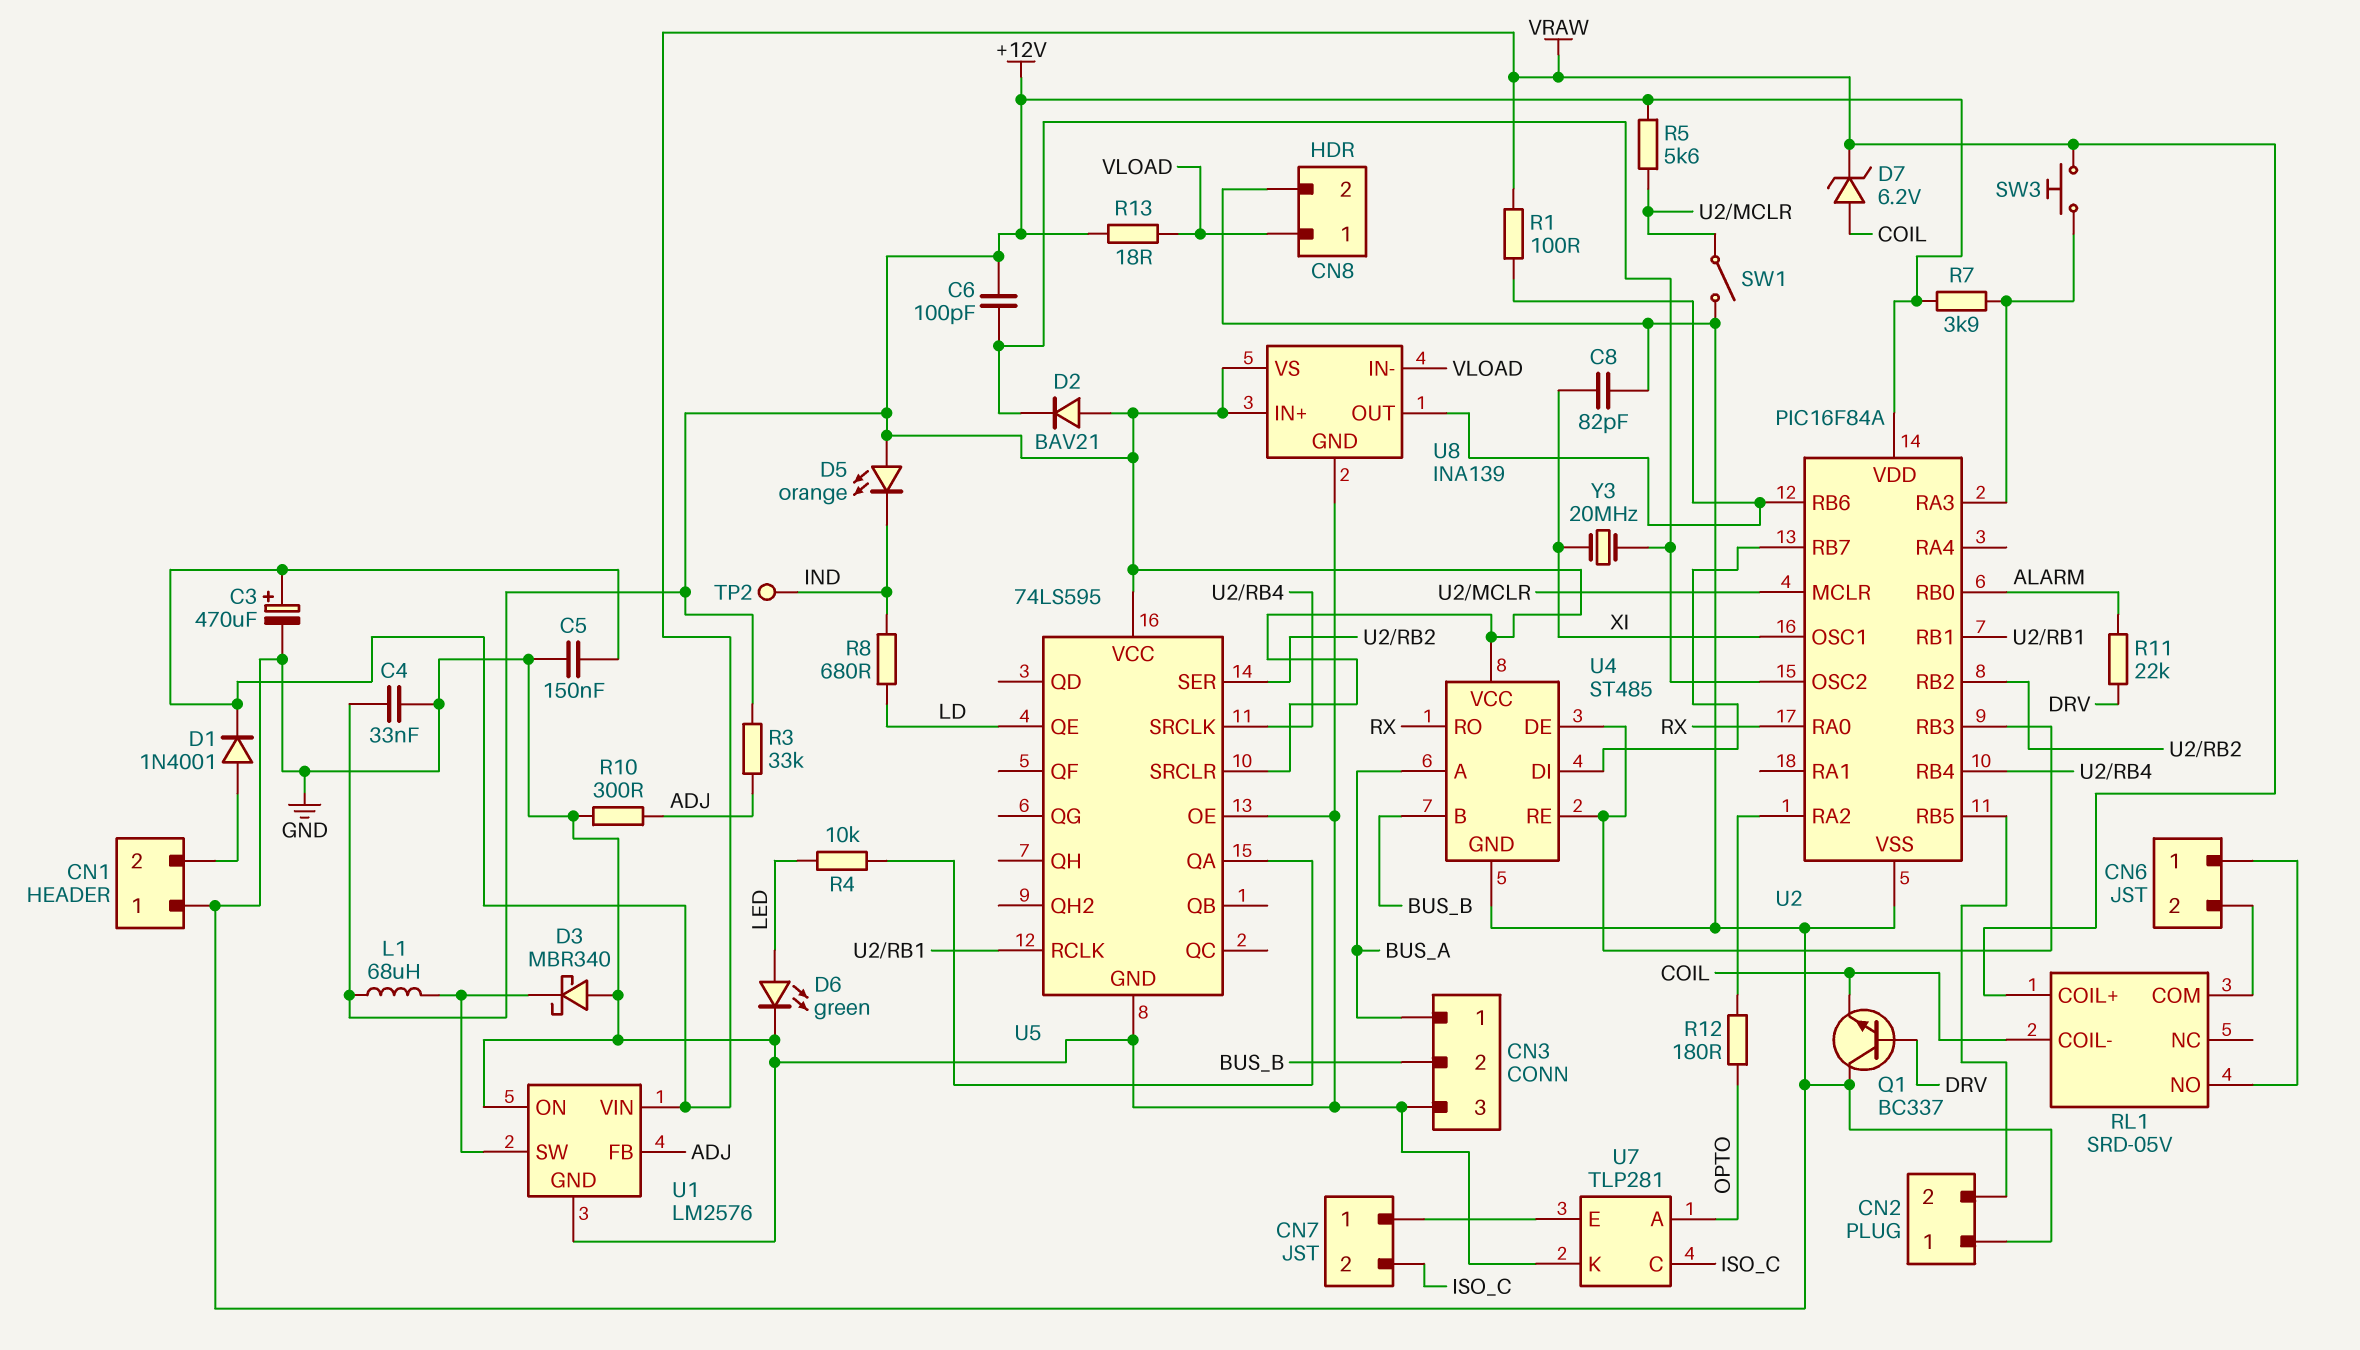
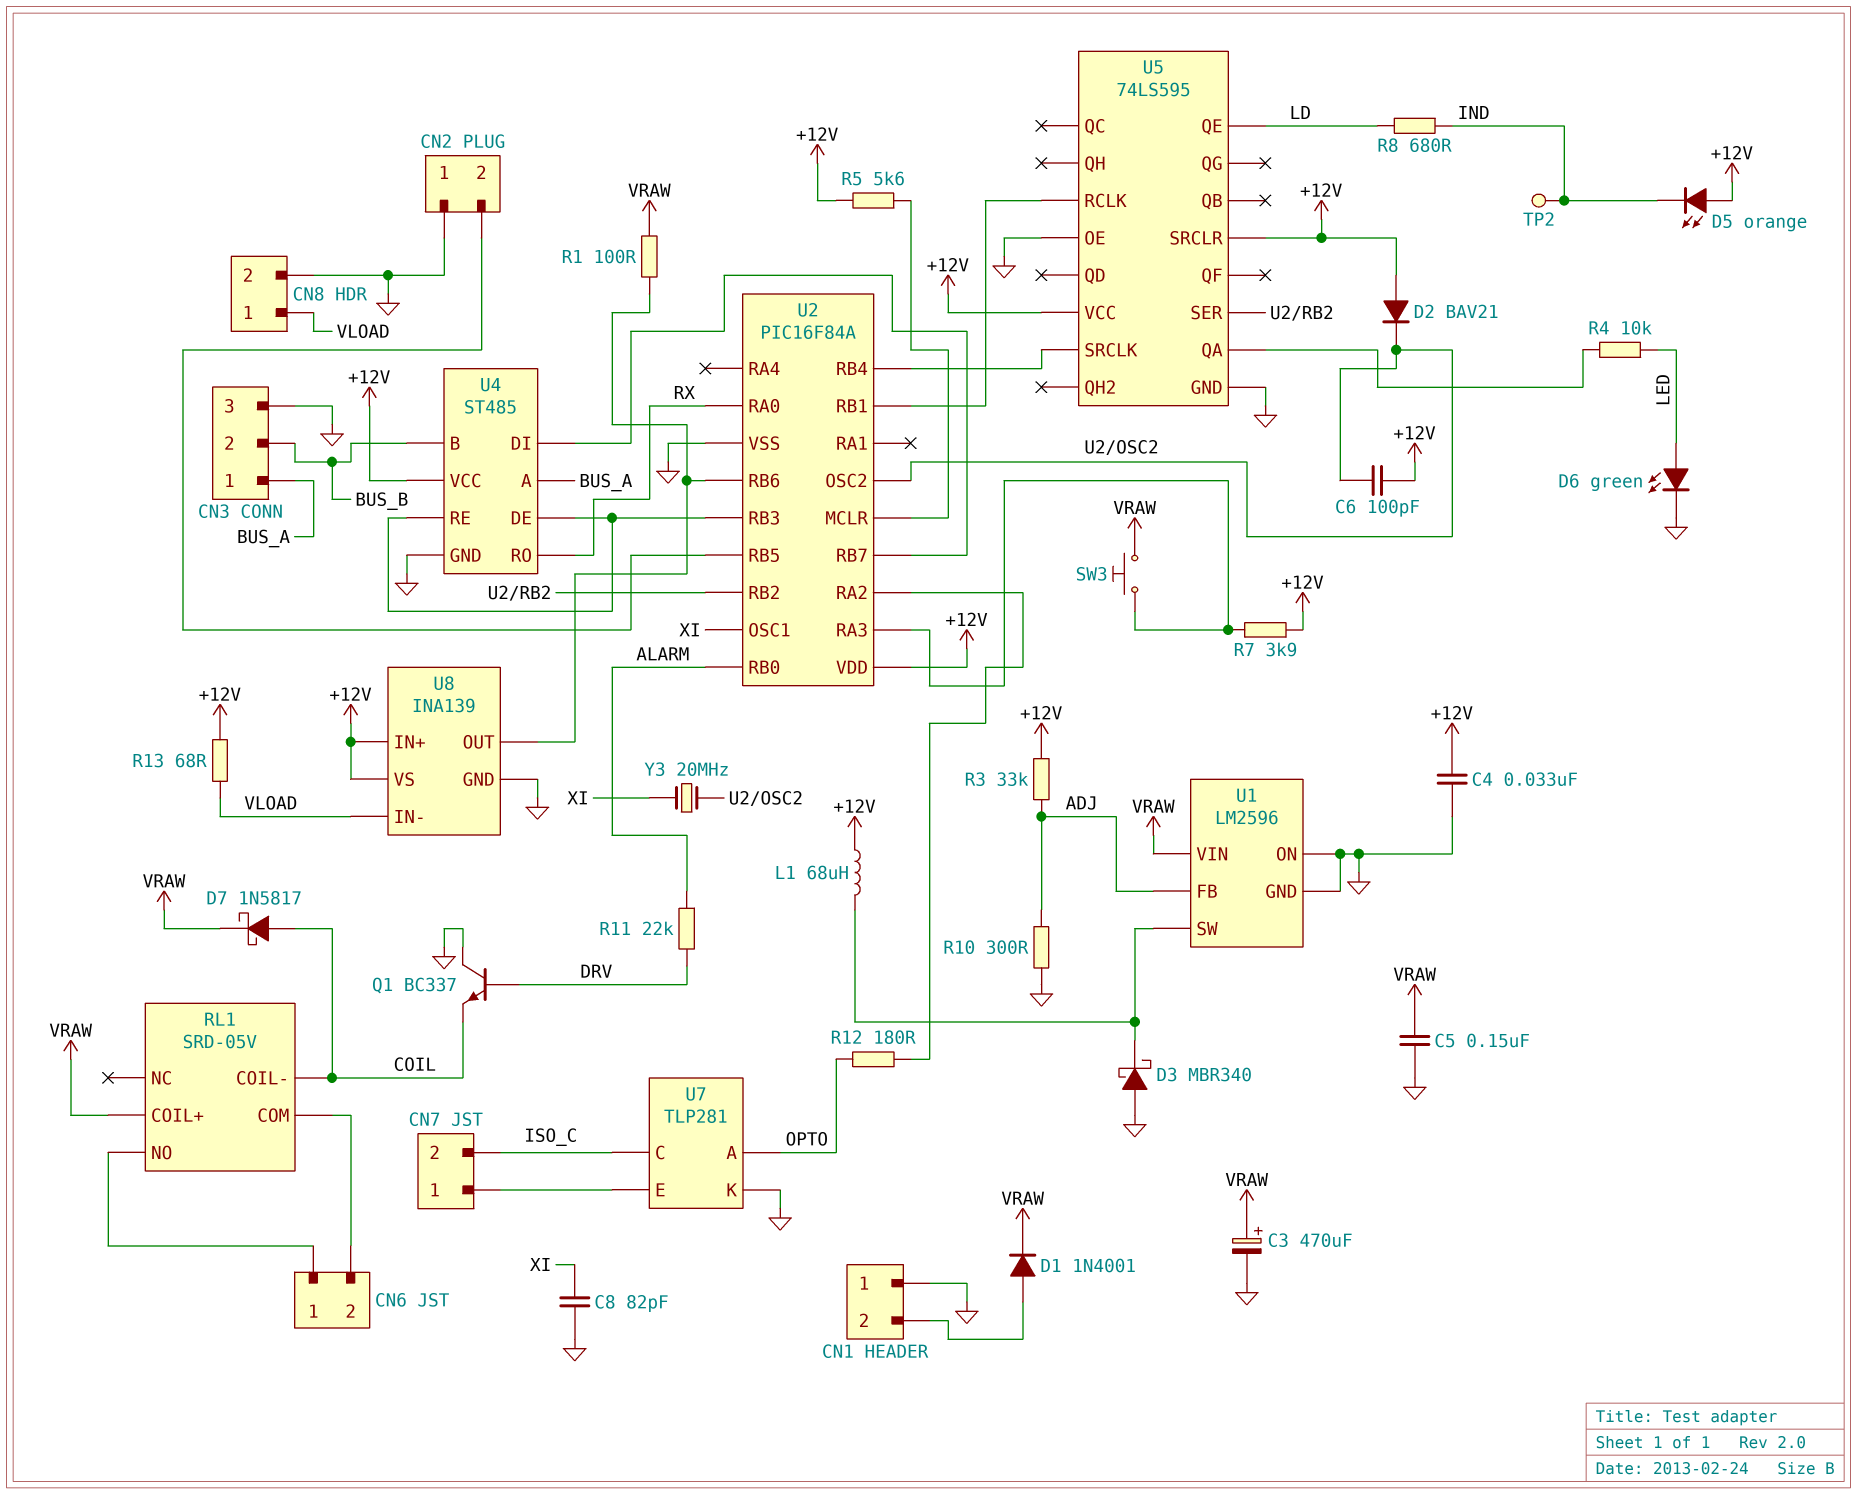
D7: zener 6.2V (A COIL, K VRAW) -> schottky 1N5817 (A COIL, K VRAW)
R13: 18 (+12V, VLOAD) -> 68 (+12V, VLOAD)
SW1: switch (GND, U2/MCLR) -> none
U1: LM2576 -> LM2596

